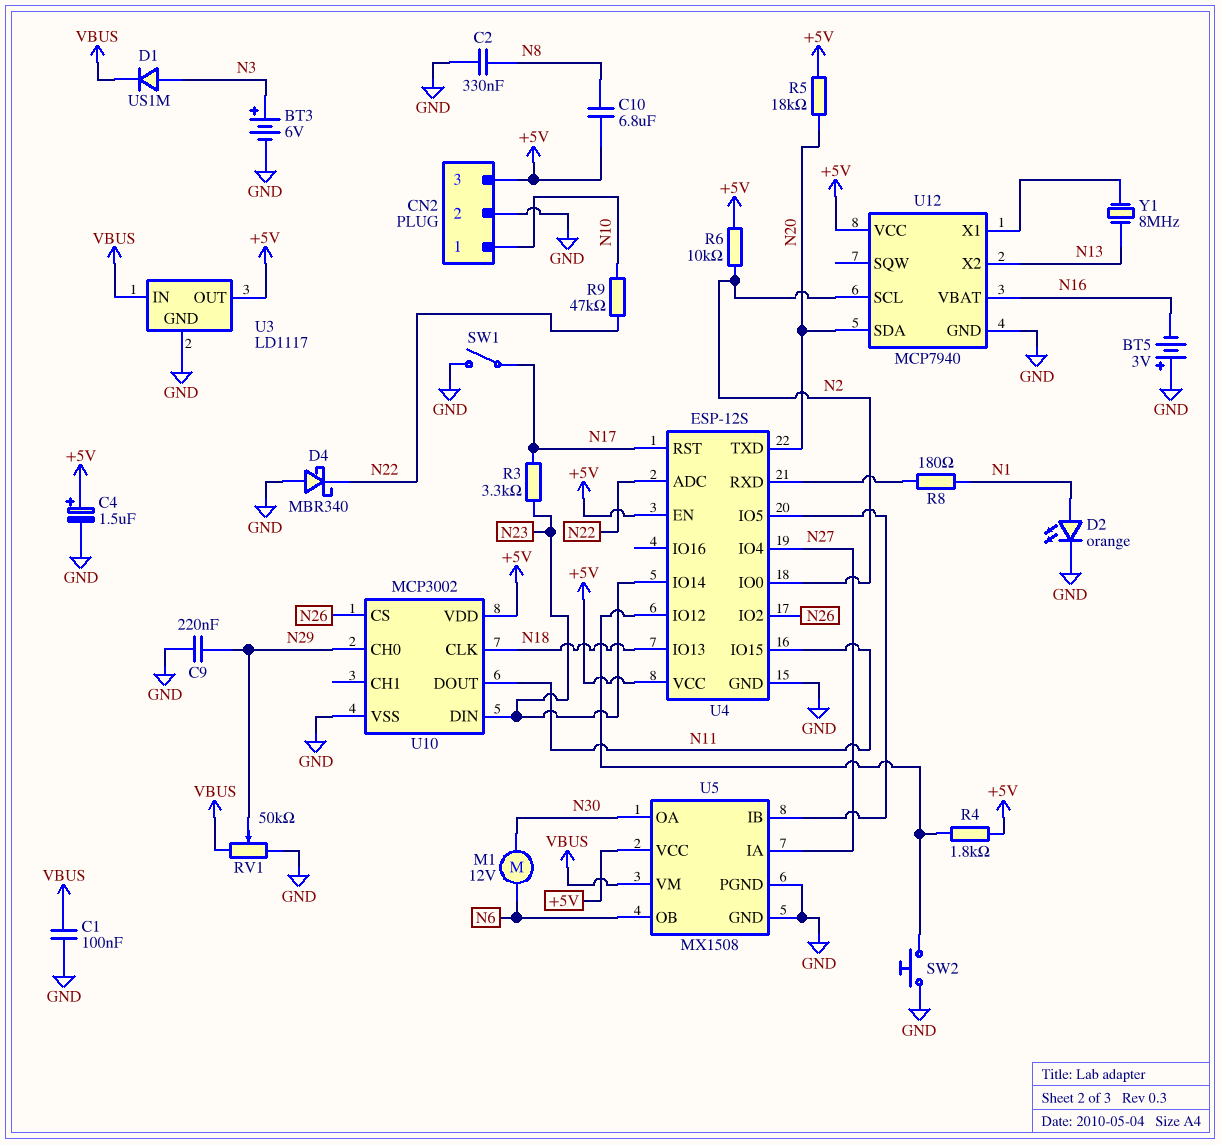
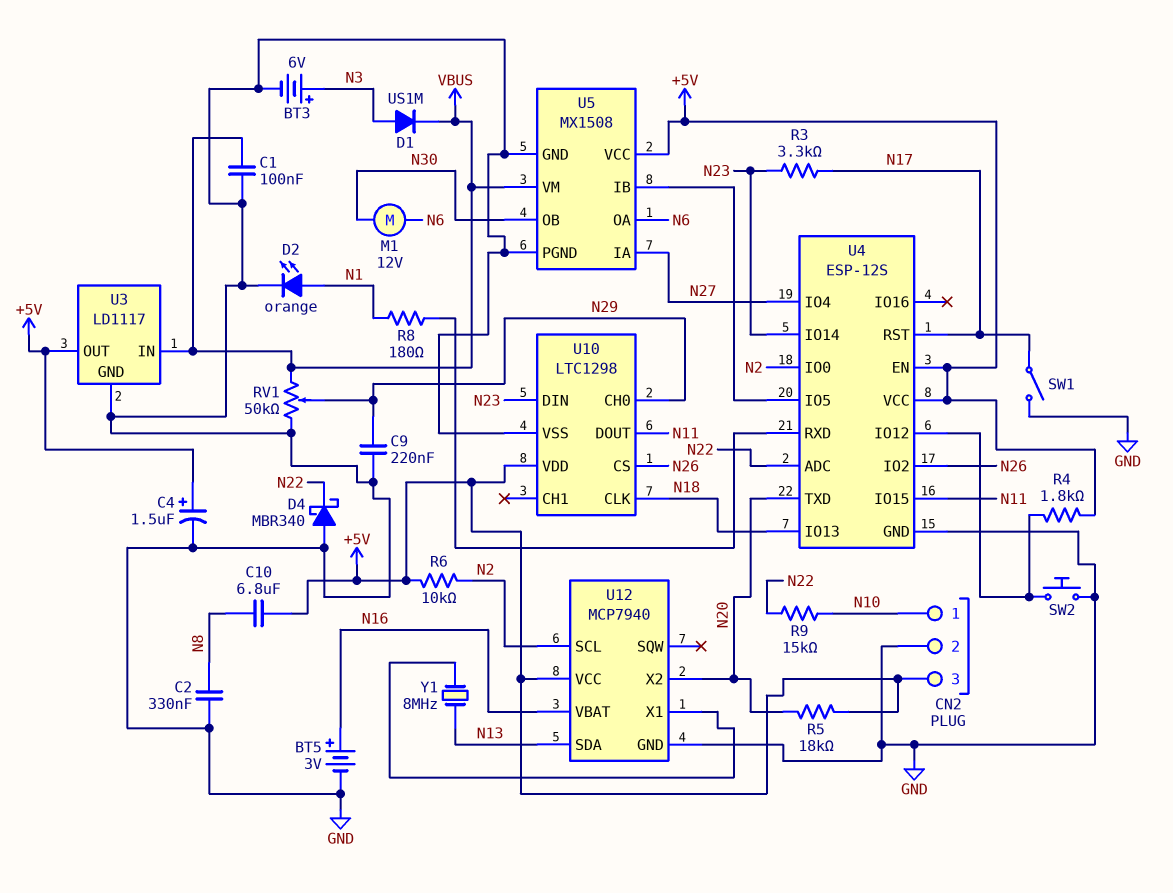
BT5: 3V (plus GND, minus N16) -> 3V (plus N16, minus GND)
R9: 47k (N10, N22) -> 15k (N10, N22)
U5 pin OA: N30 -> N6
U5 pin OB: N6 -> N30
U10: MCP3002 -> LTC1298
U12 pin SDA: N20 -> N13
U12 pin X2: N13 -> N20

